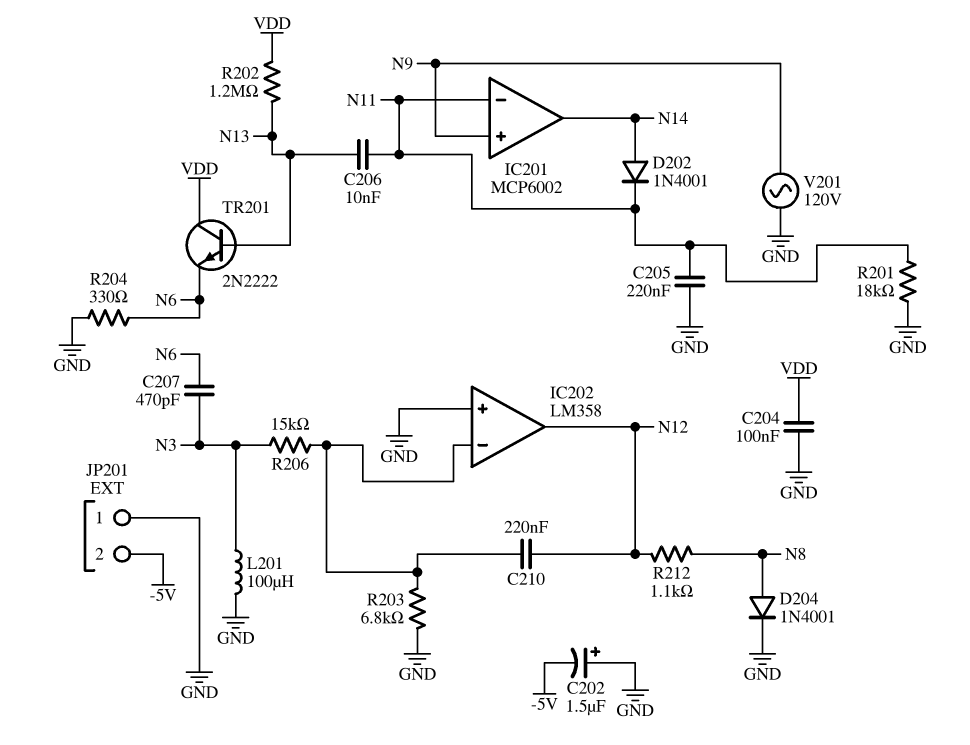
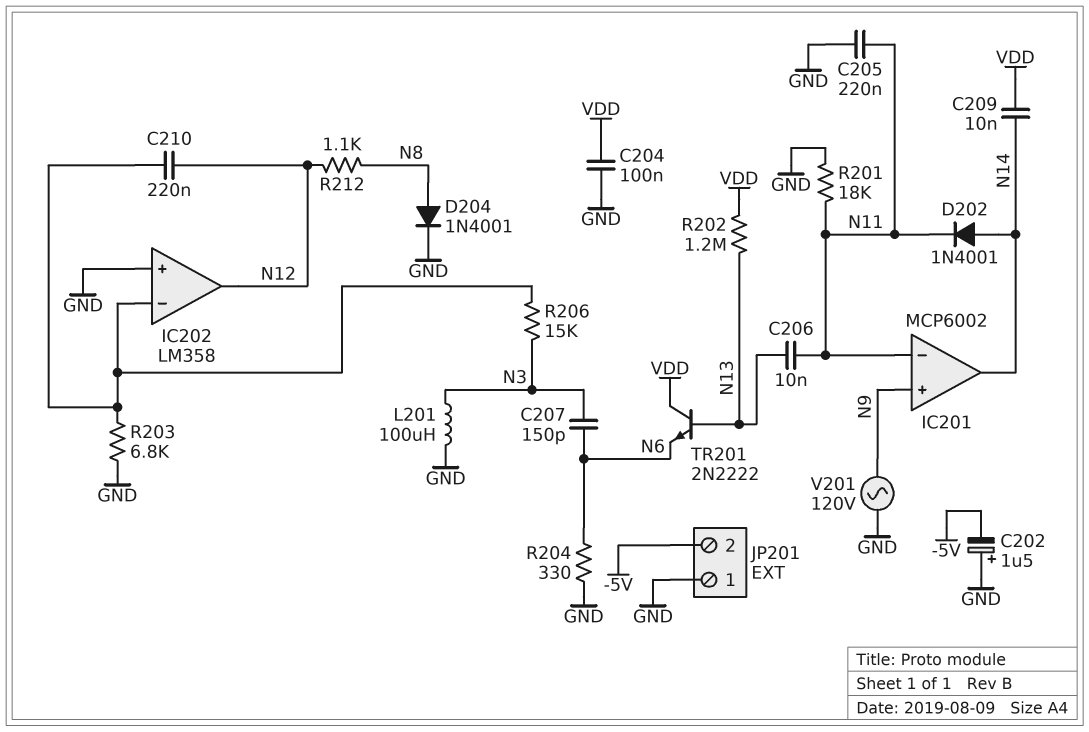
C207: 470pF (N3, N6) -> 150pF (N3, N6)
C209: none -> 10nF (N14, VDD)

